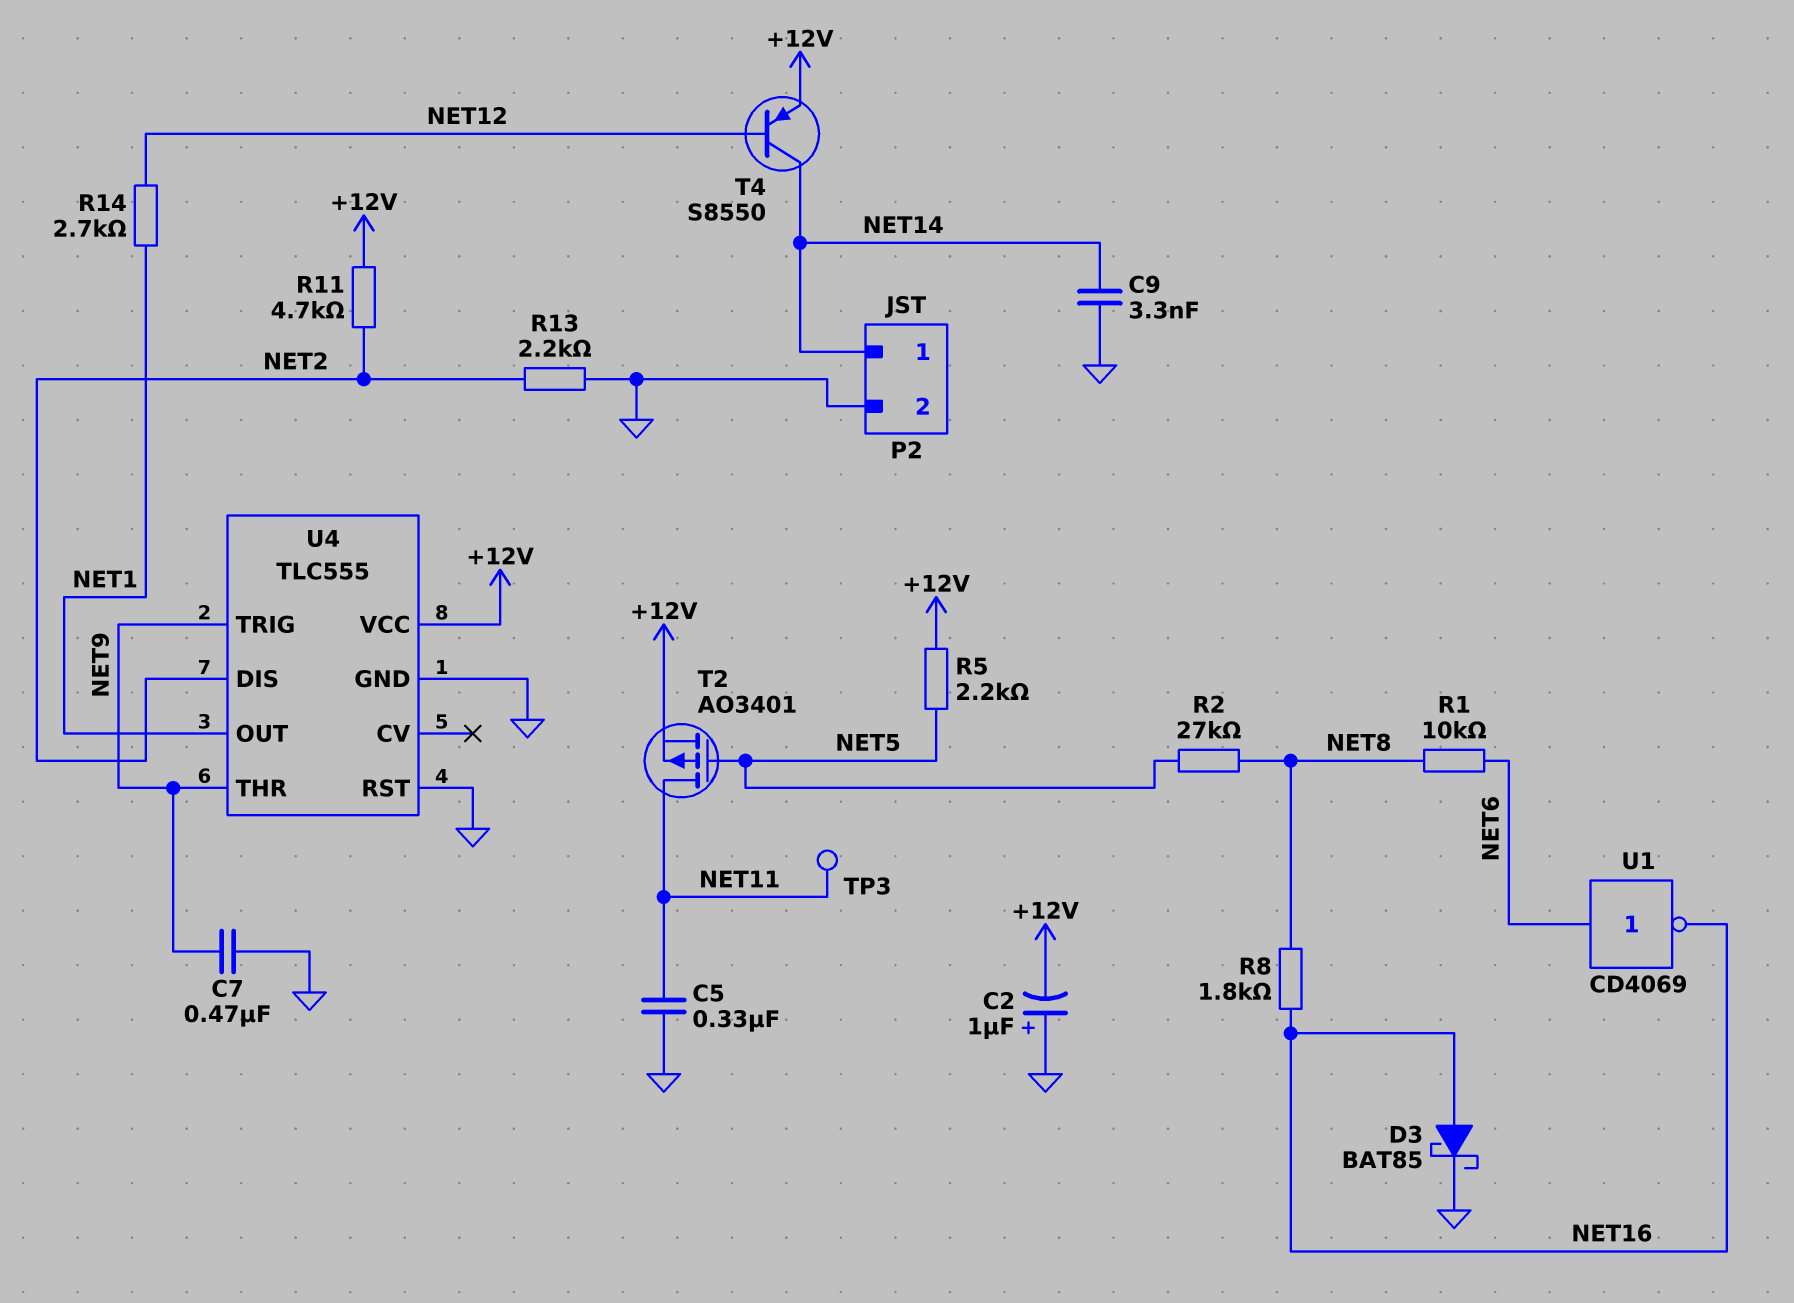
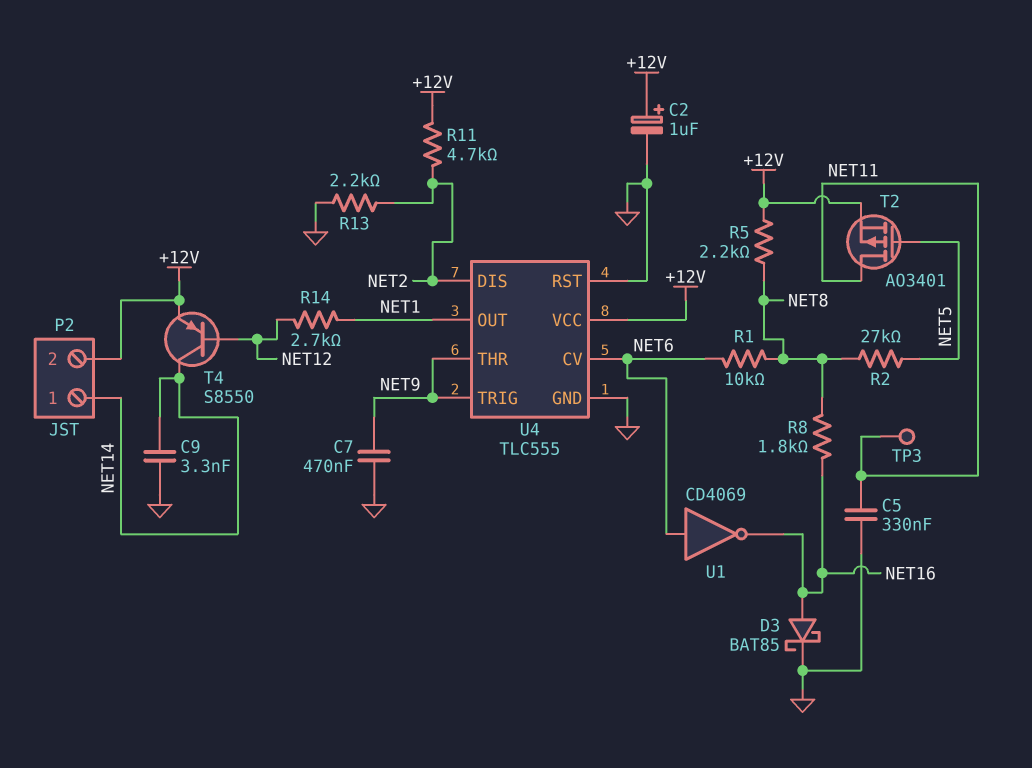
C2: 1uF (plus GND, minus +12V) -> 1uF (plus +12V, minus GND)
P2 pin 2: GND -> +12V
R5: 2.2k (+12V, NET5) -> 2.2k (+12V, NET8)
U4 pin CV: none -> NET6

